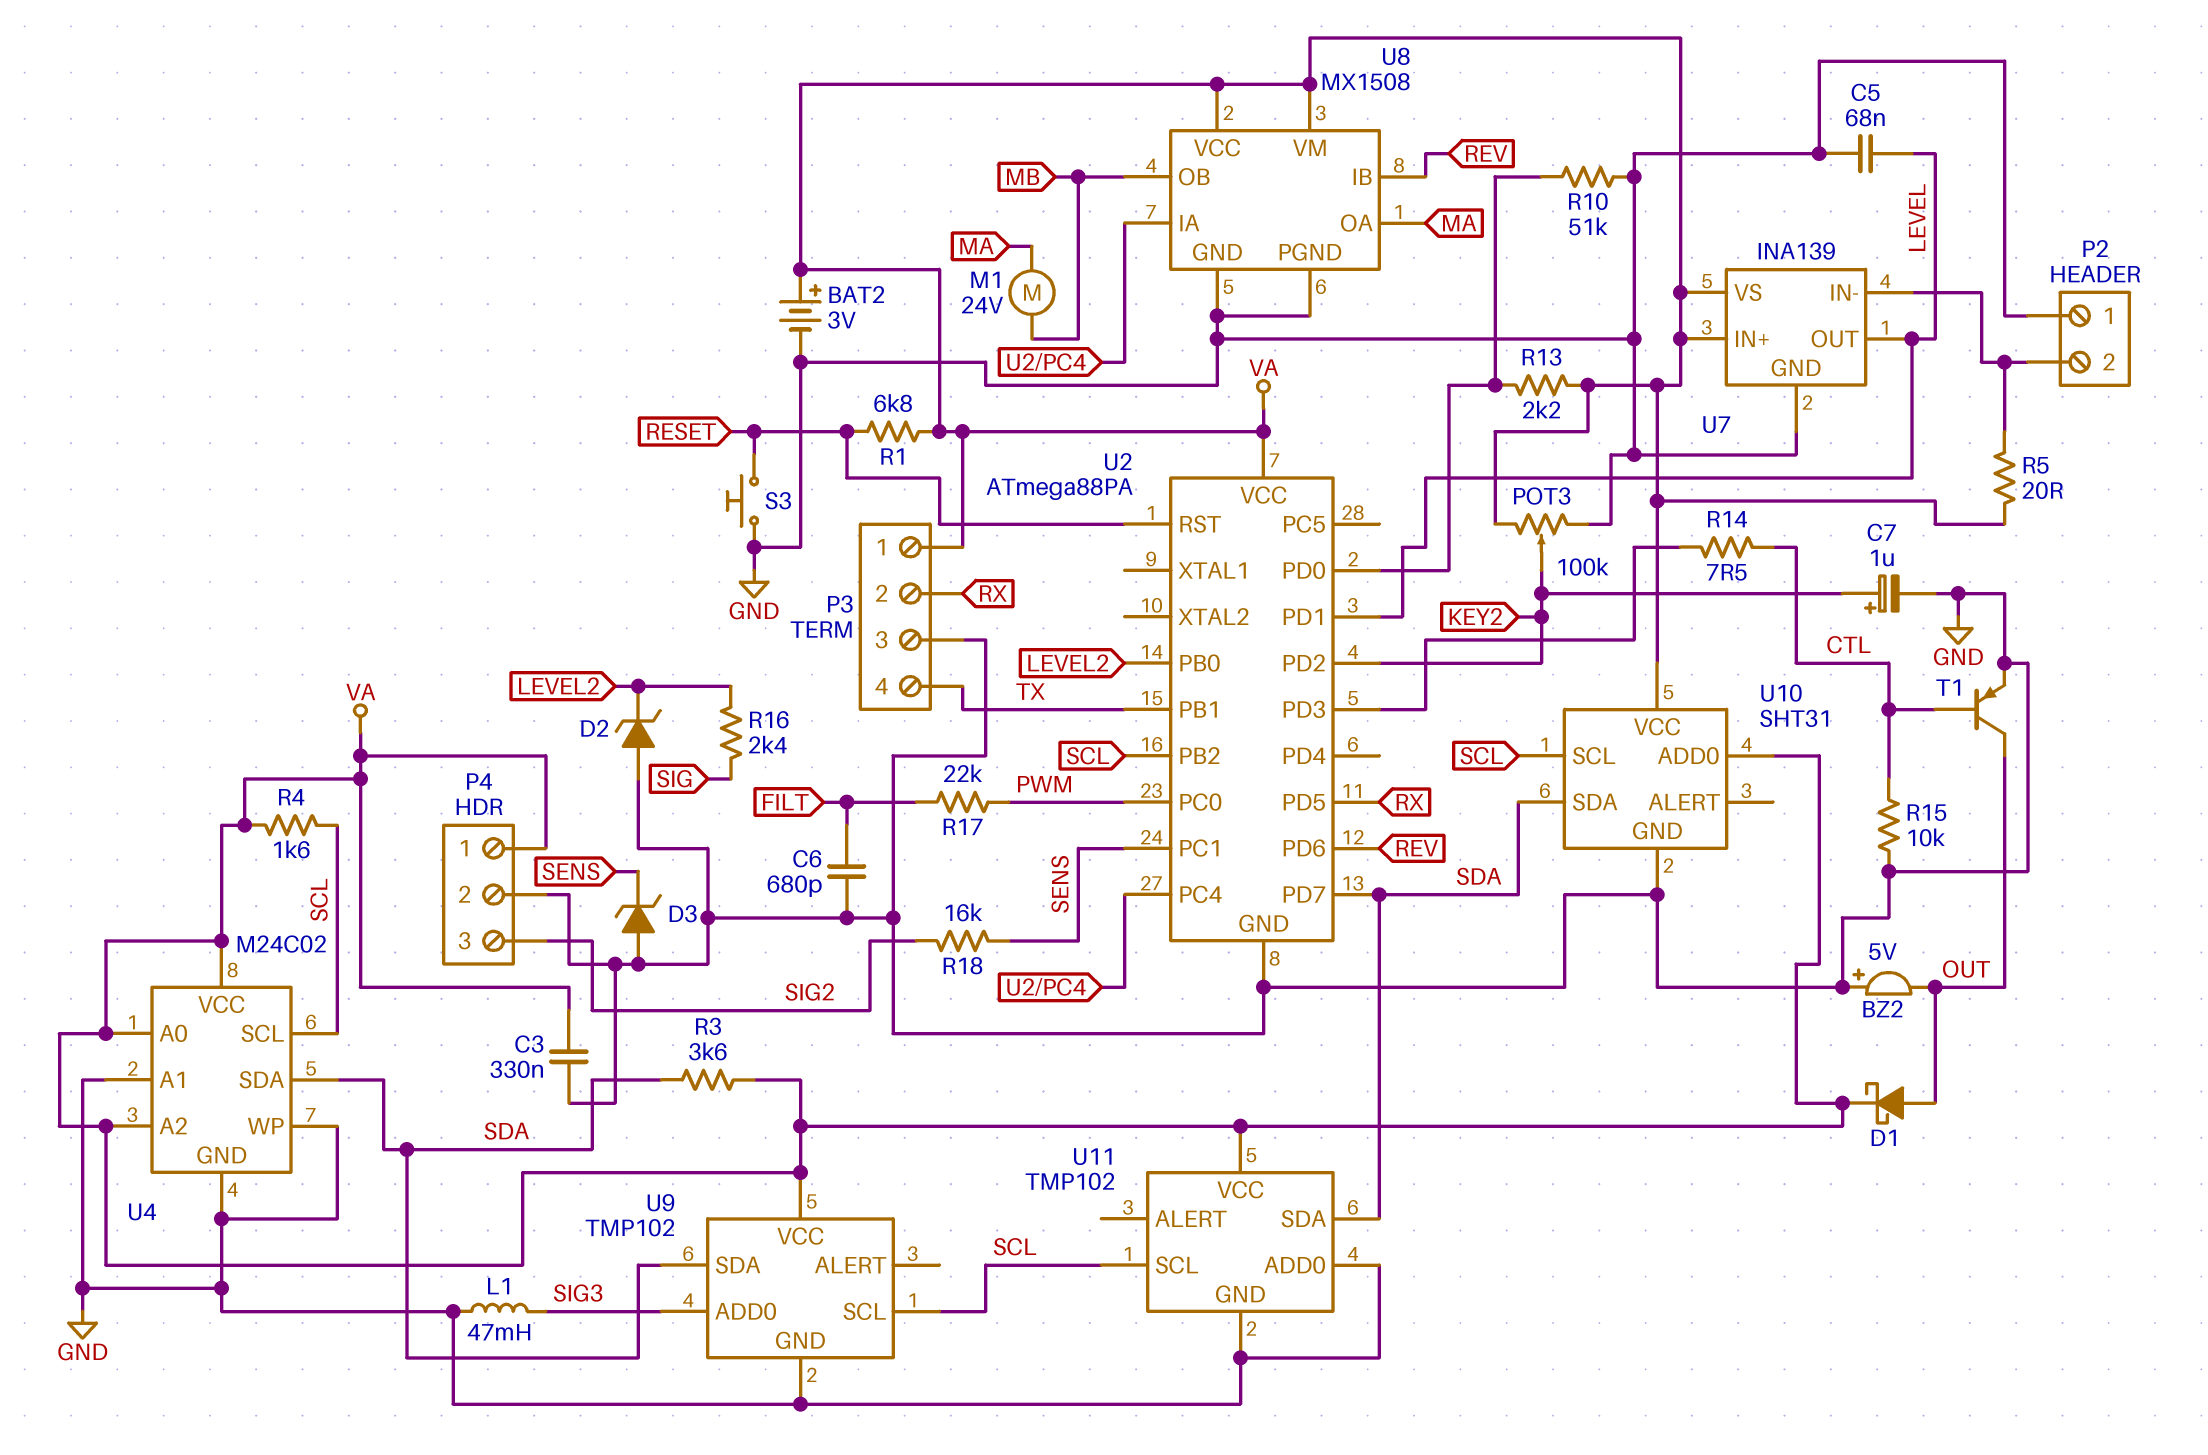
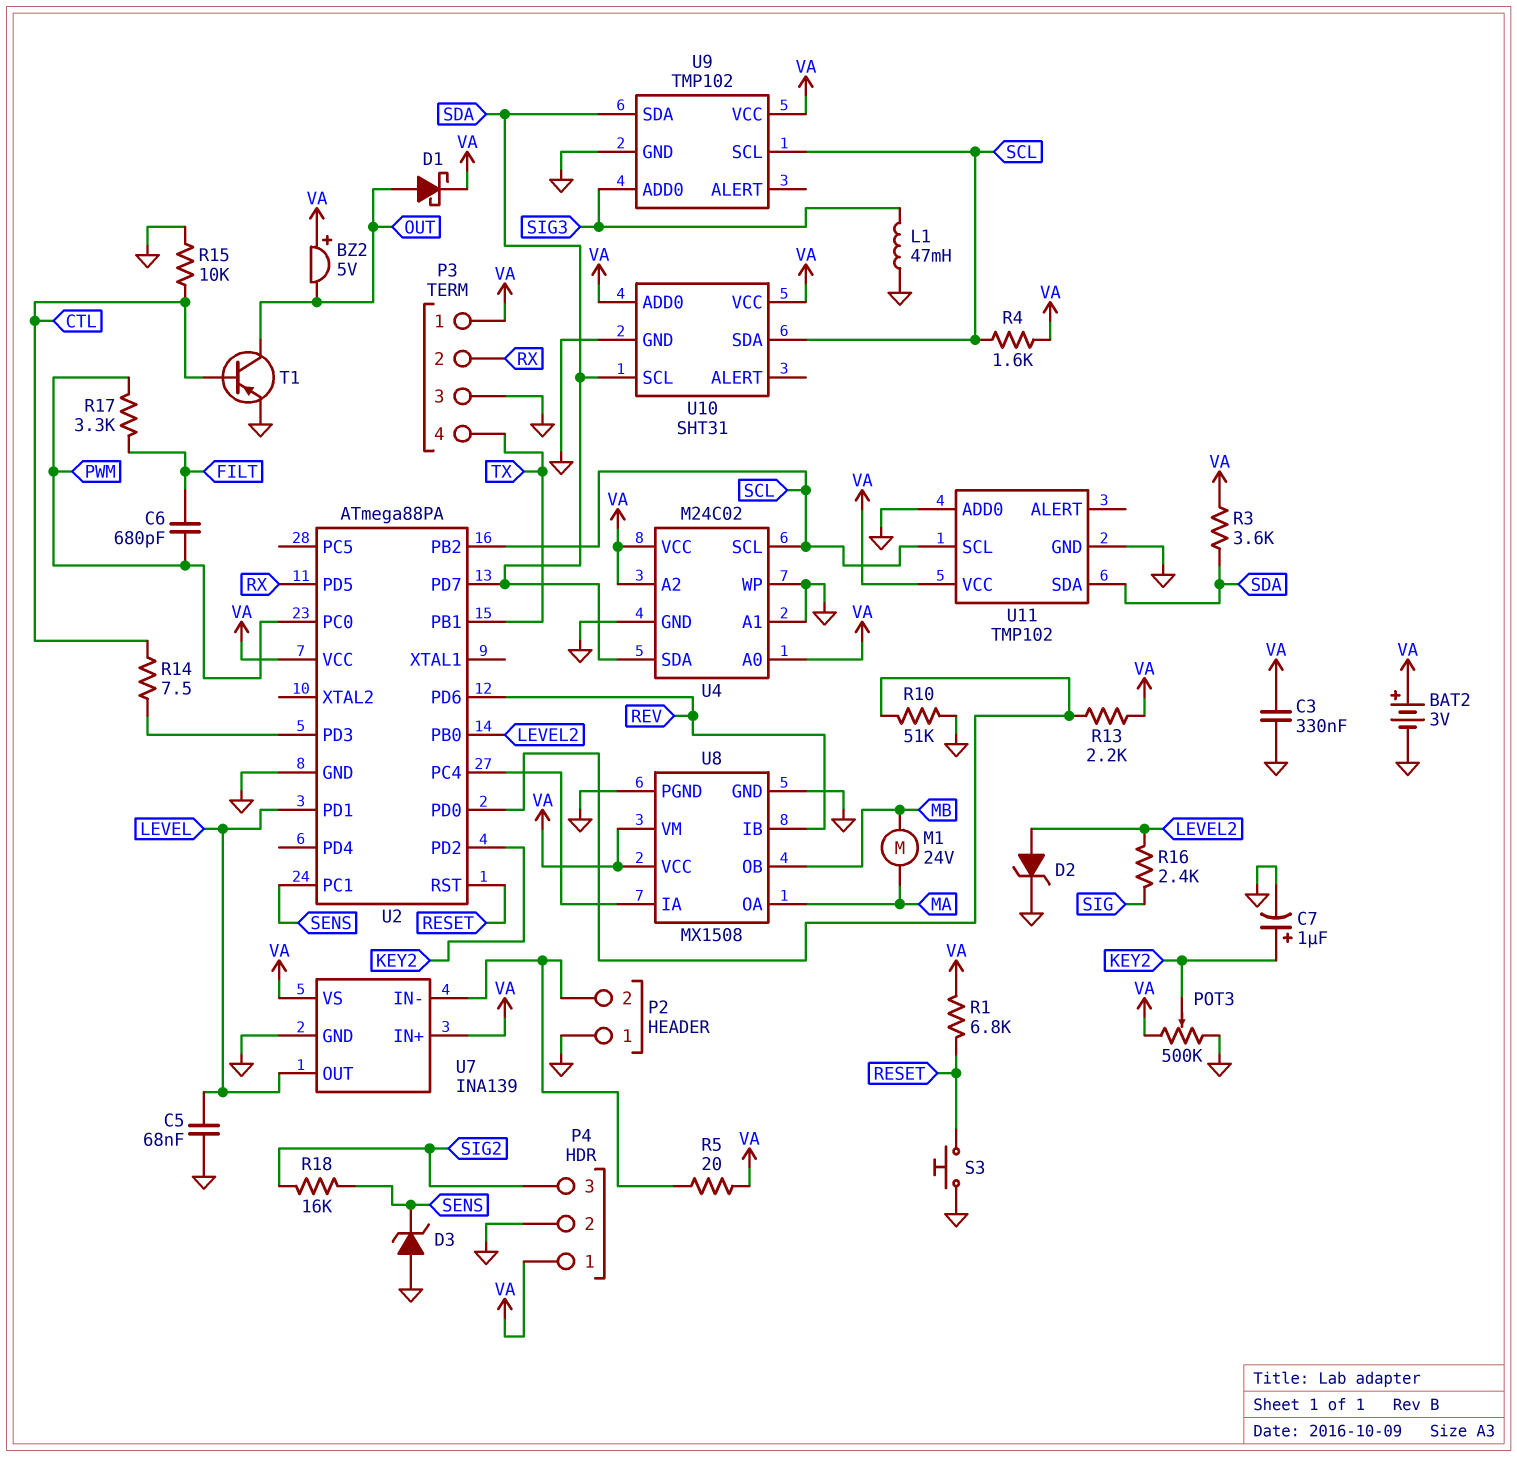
BZ2: buzzer 5V (plus GND, minus OUT) -> buzzer 5V (plus VA, minus OUT)
C6: 680pF (FILT, GND) -> 680pF (FILT, PWM)
D2: zener (A GND, K LEVEL2) -> zener (A LEVEL2, K GND)
POT3: 100k (GND, VA, wiper KEY2) -> 500k (GND, VA, wiper KEY2)
R17: 22k (FILT, PWM) -> 3.3k (FILT, PWM)
U10 pin SCL: SCL -> SDA
U10 pin SDA: SDA -> SCL

